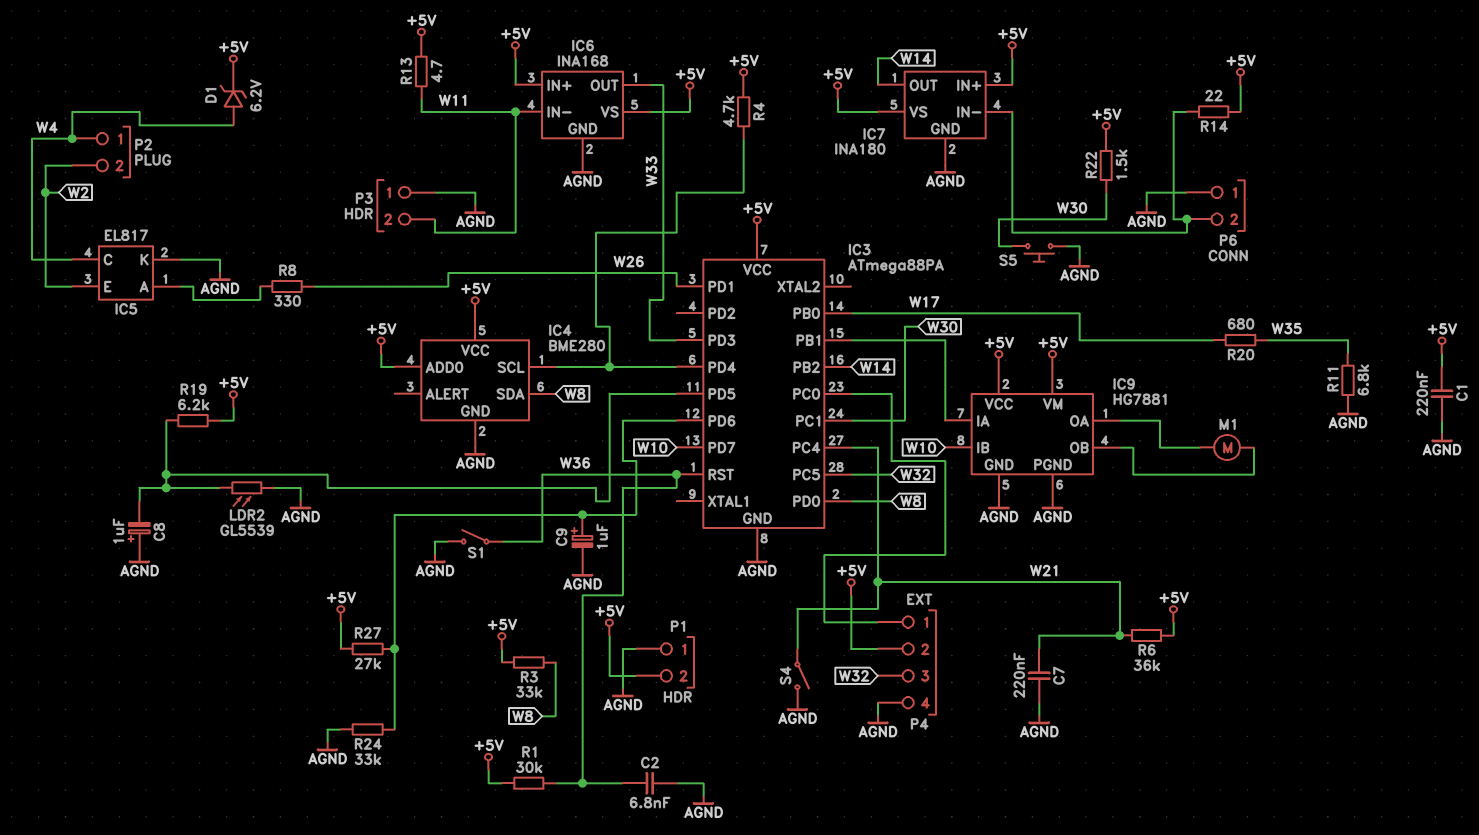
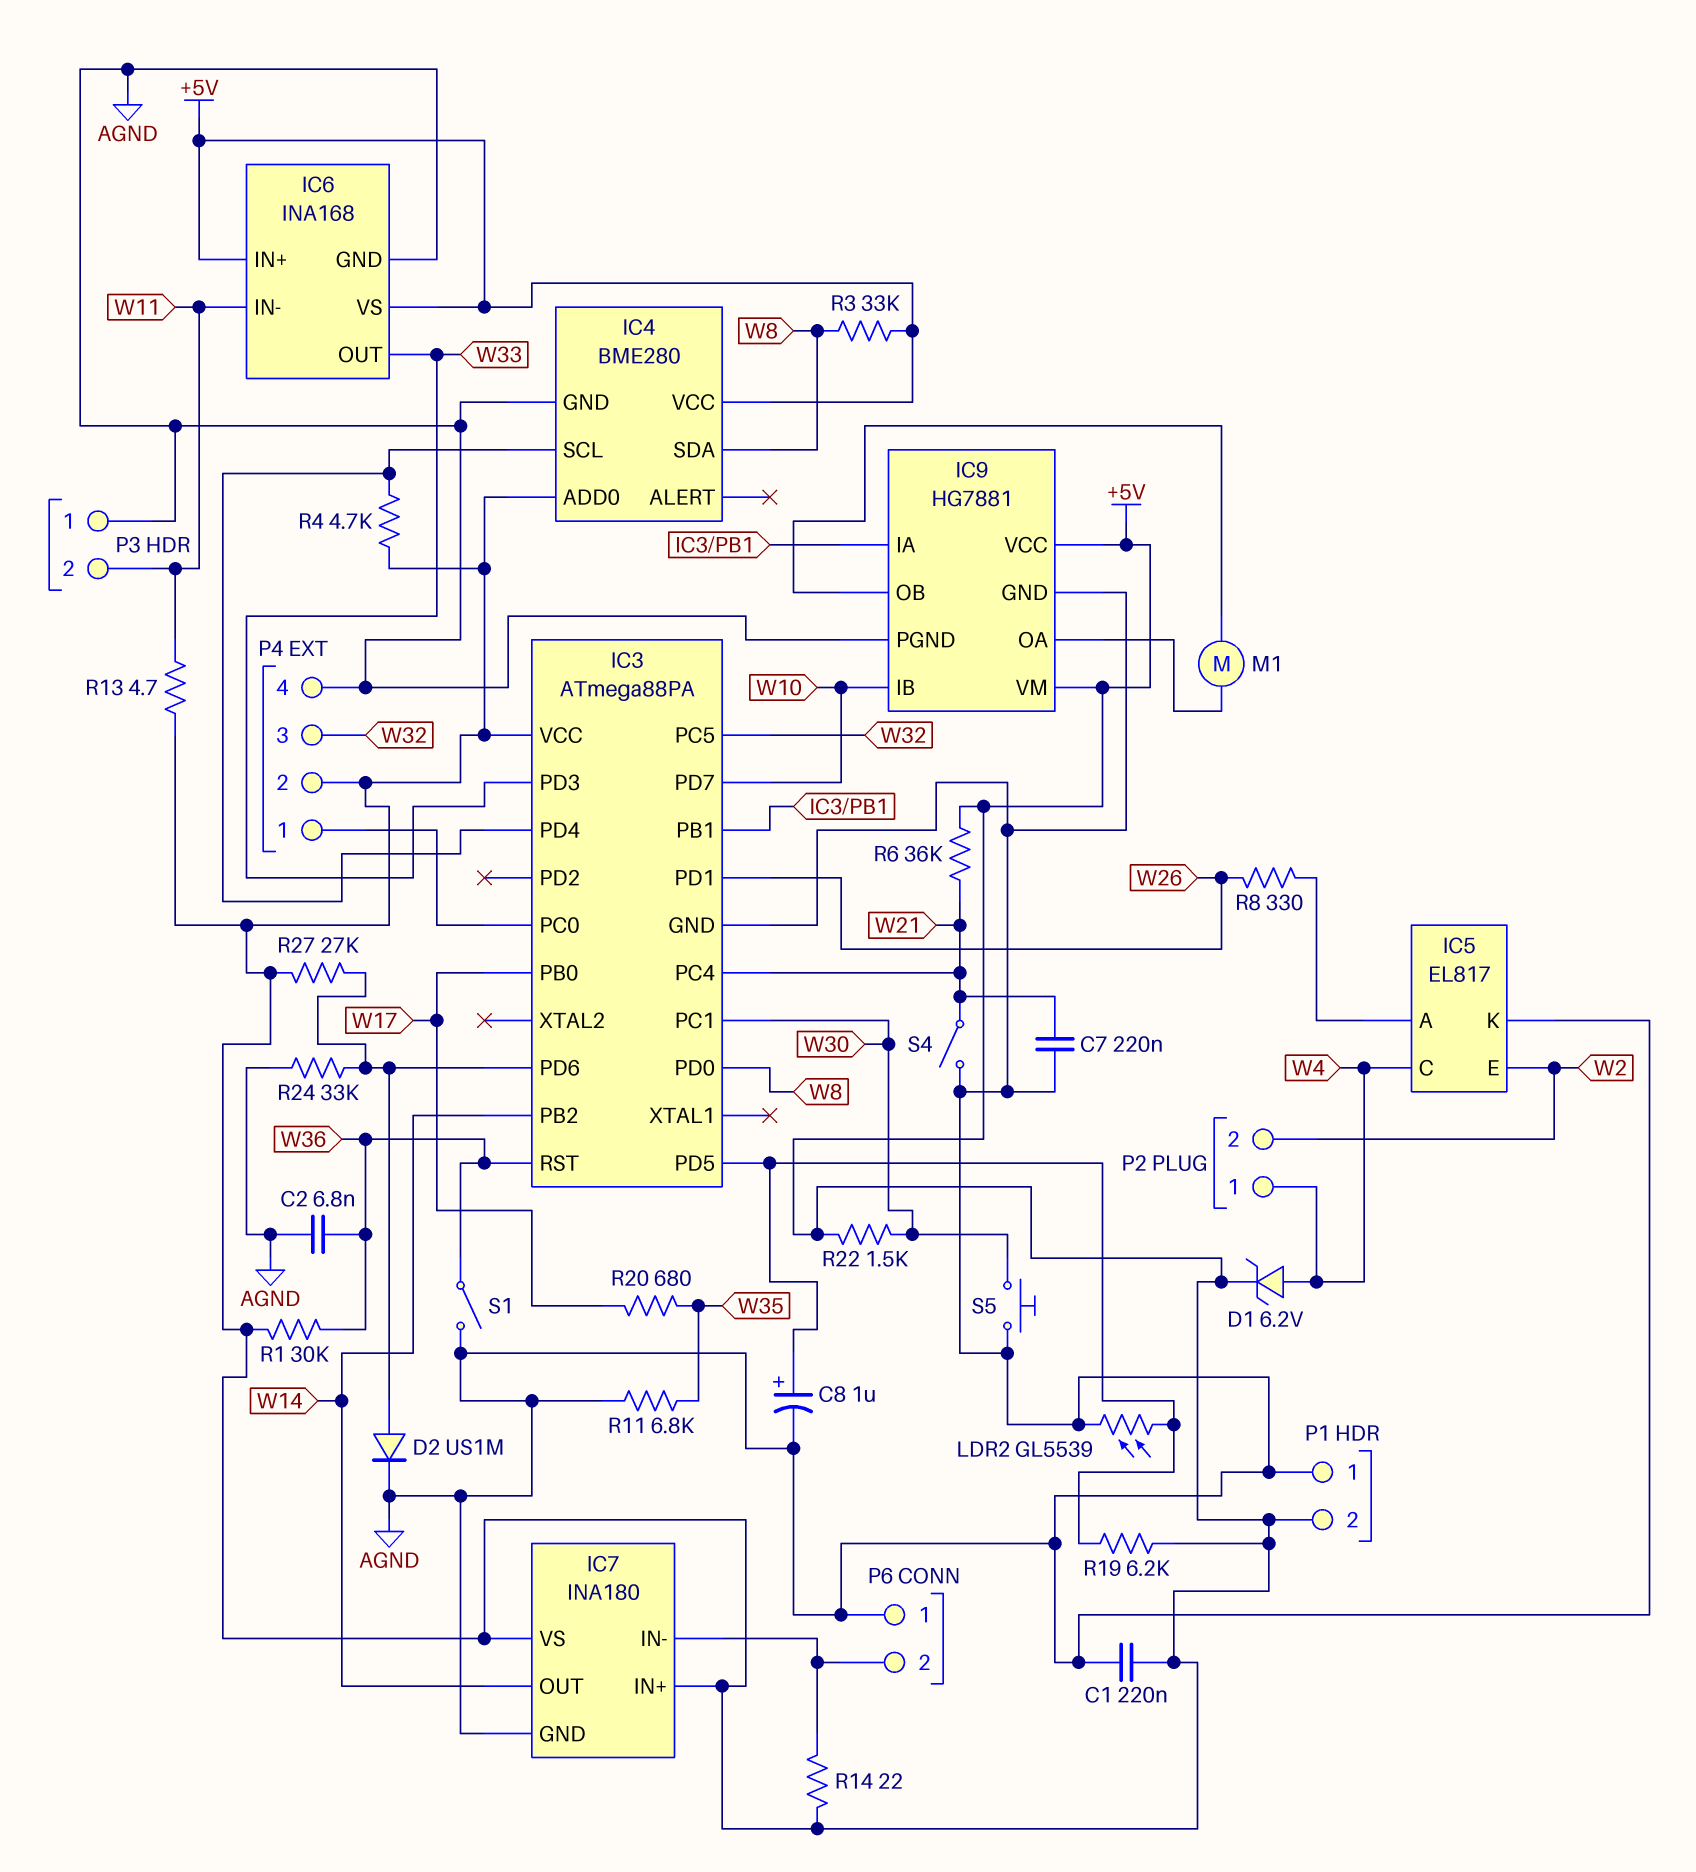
C8: 1uF (plus AGND, minus IC3/PD5) -> 1uF (plus IC3/PD5, minus AGND)
C9: 1uF (plus IC3/PD6, minus AGND) -> none
D2: none -> diode US1M (A IC3/PD6, K AGND)

